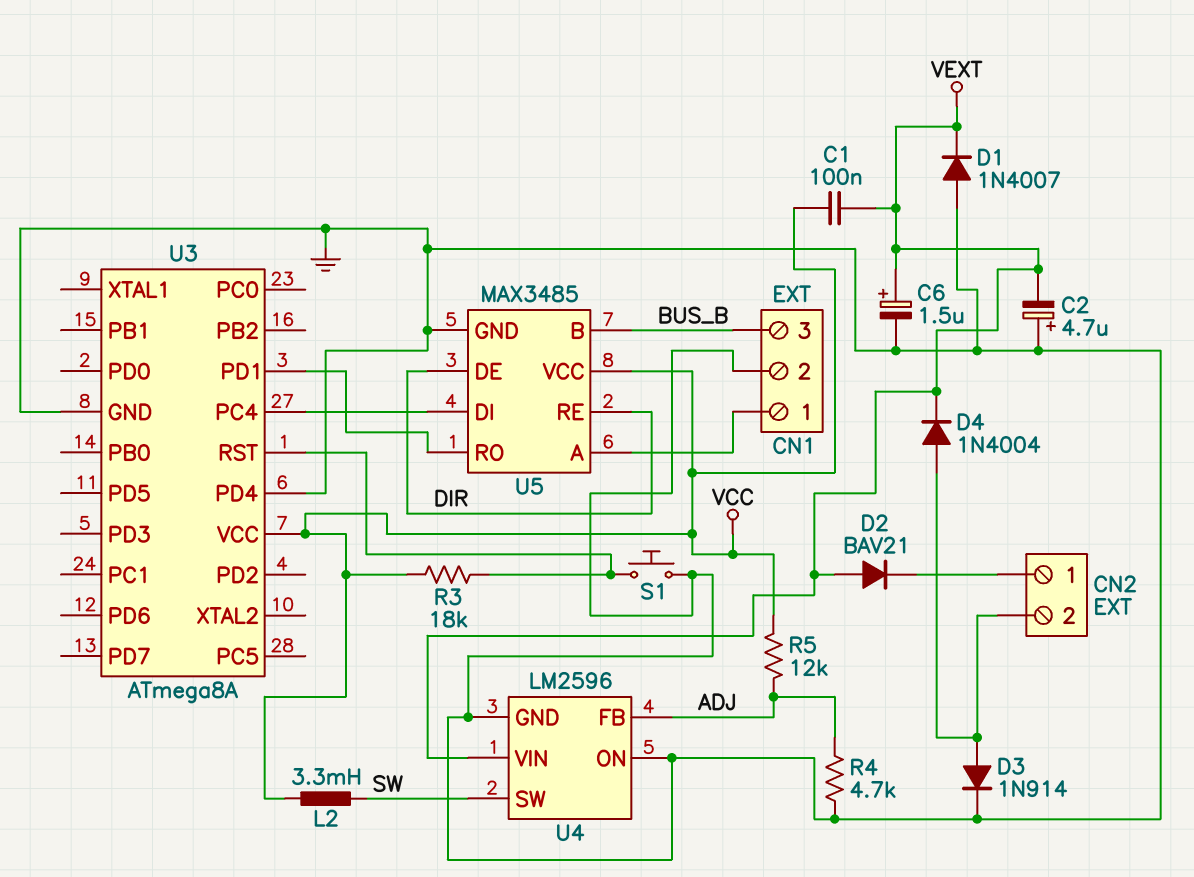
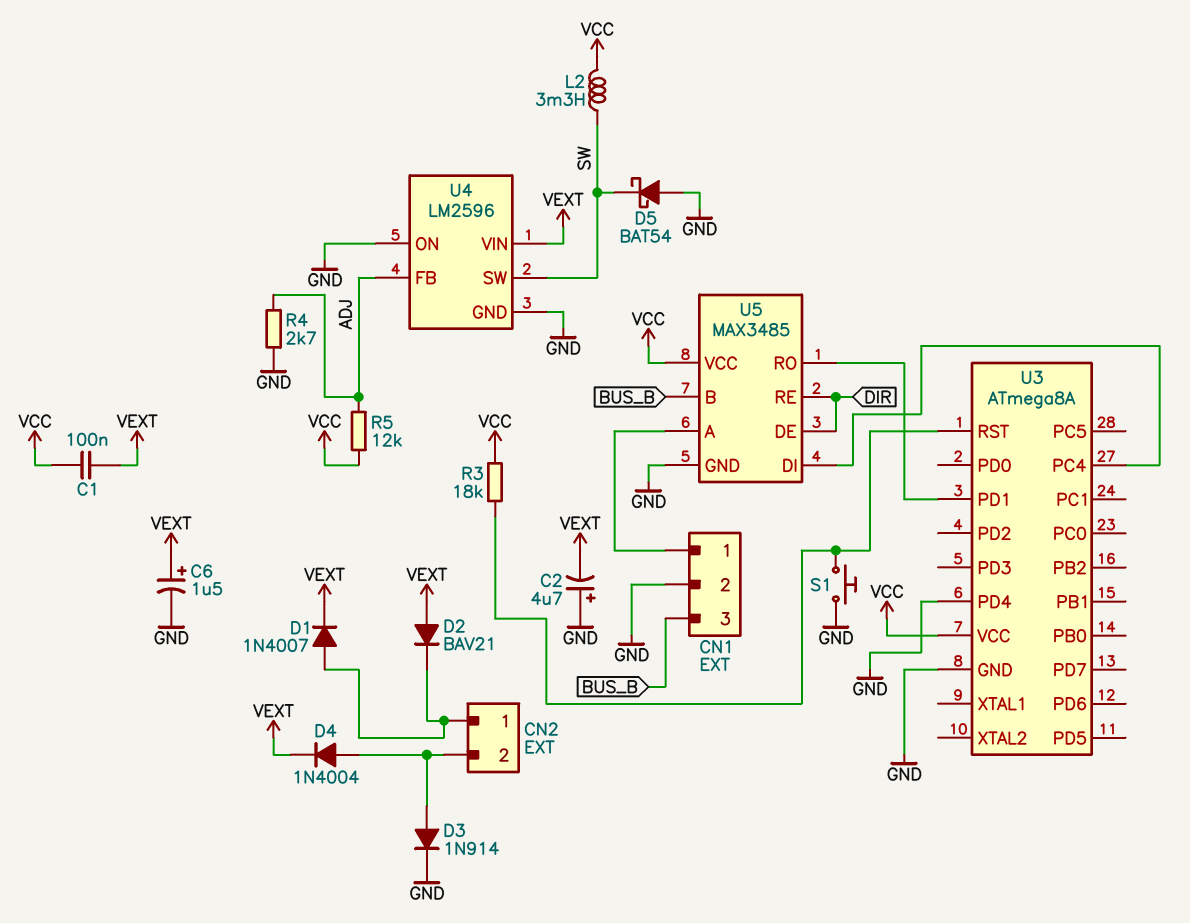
D1: diode 1N4007 (A GND, K VEXT) -> diode 1N4007 (A CN2/1, K VEXT)
D5: none -> schottky BAT54 (A GND, K SW)
R4: 4.7k (ADJ, GND) -> 2.7k (ADJ, GND)

